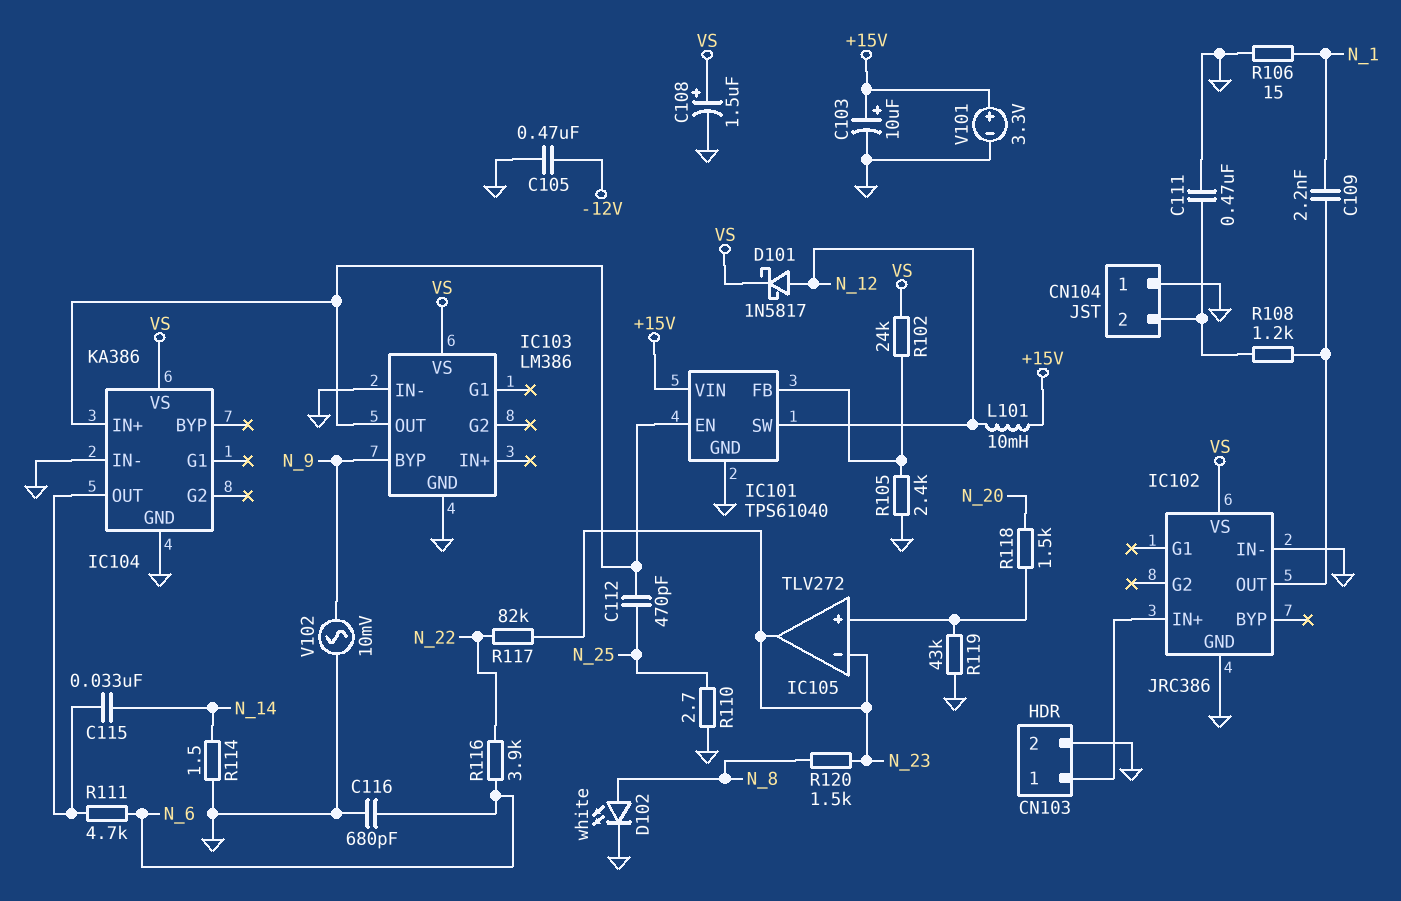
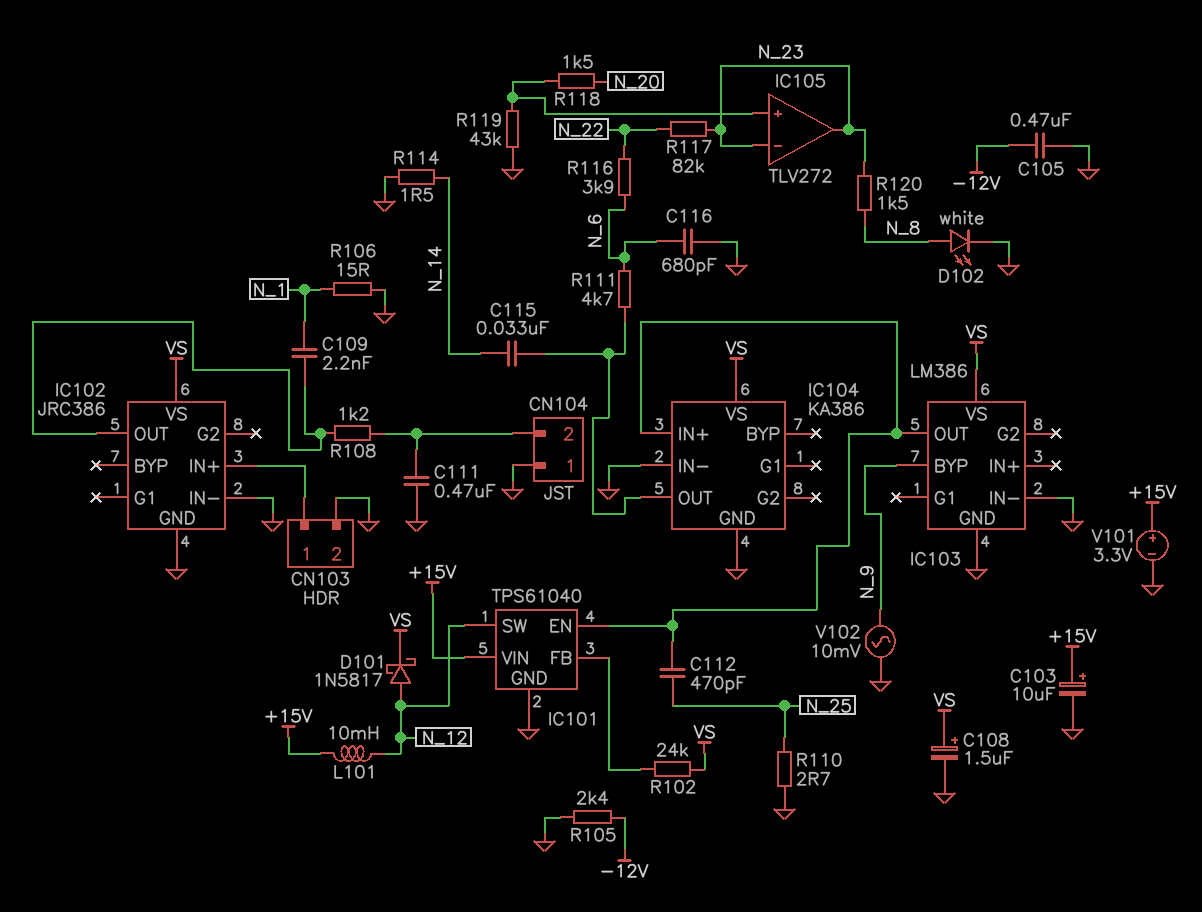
R105: 2.4k (GND, IC101/FB) -> 2.4k (-12V, GND)

